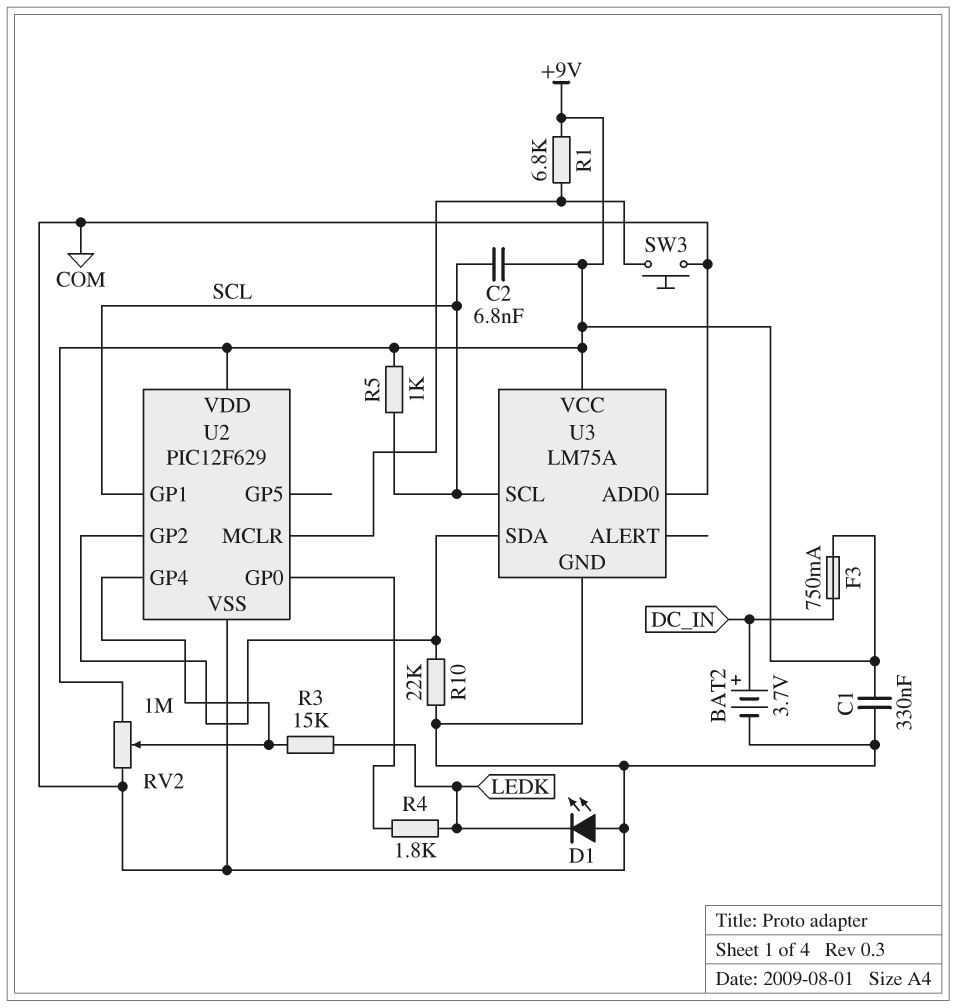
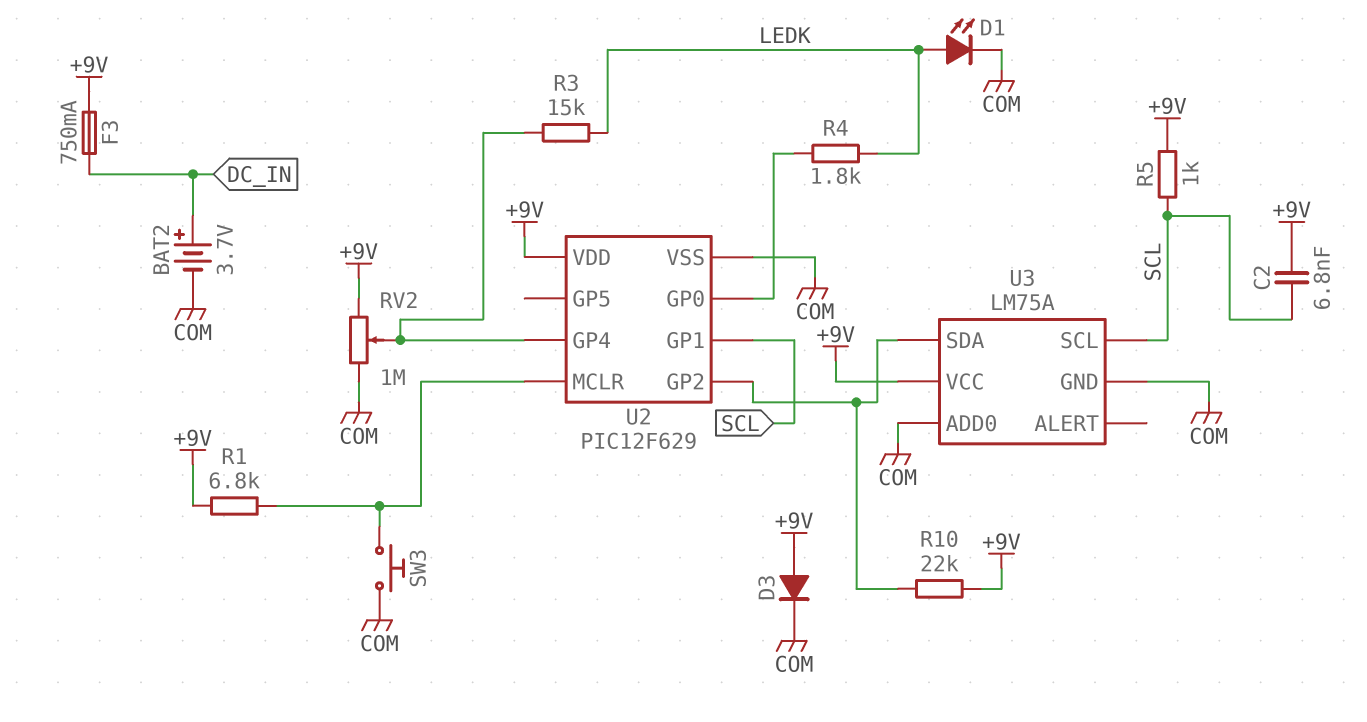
C1: 330nF (+9V, COM) -> none
D1: LED (A COM, K LEDK) -> LED (A LEDK, K COM)
D3: none -> diode (A +9V, K COM)
R10: 22k (COM, U2/GP2) -> 22k (+9V, U2/GP2)

